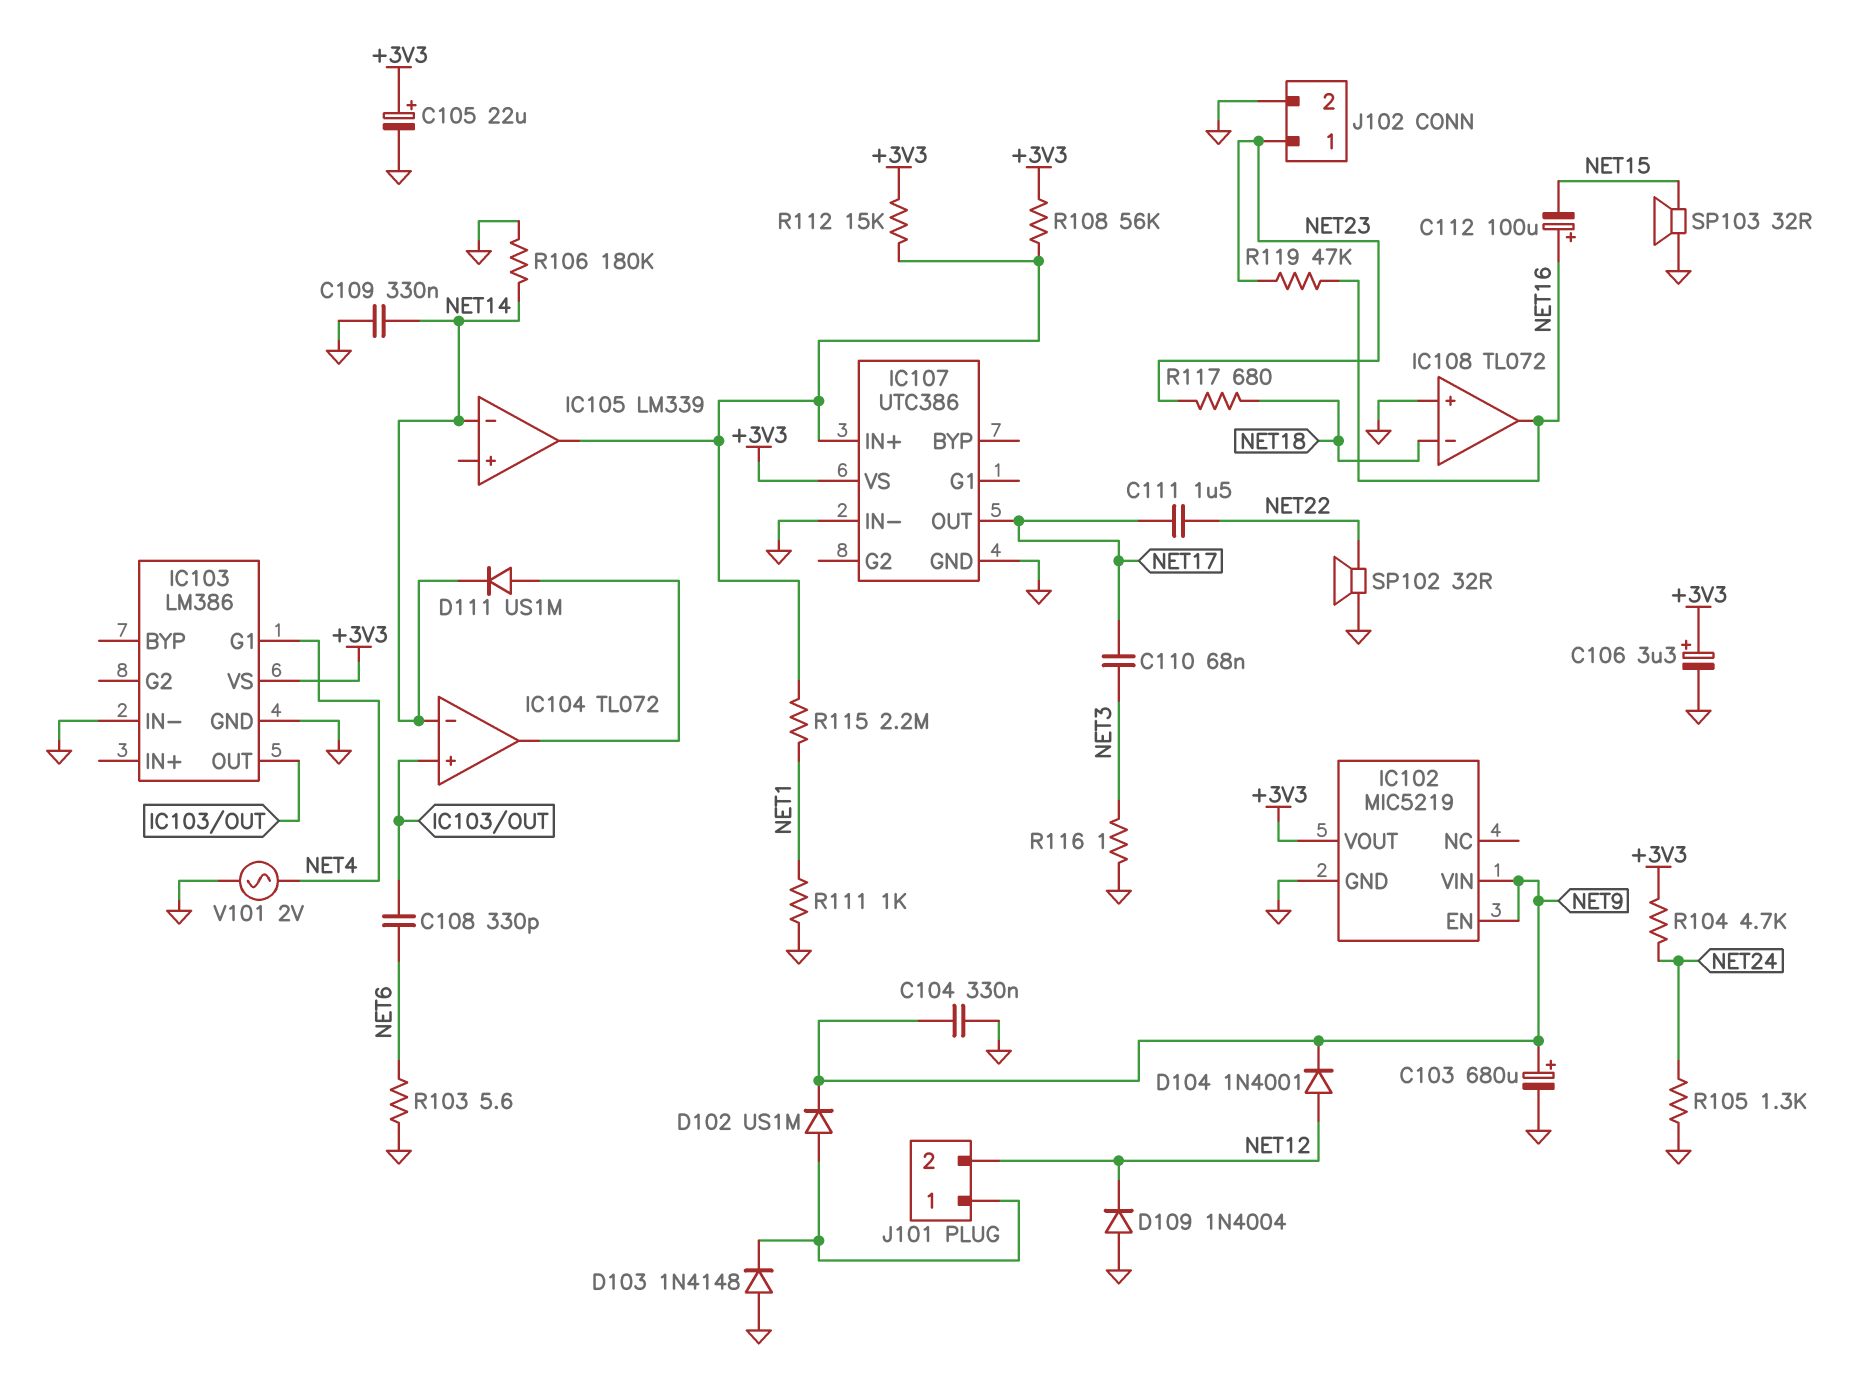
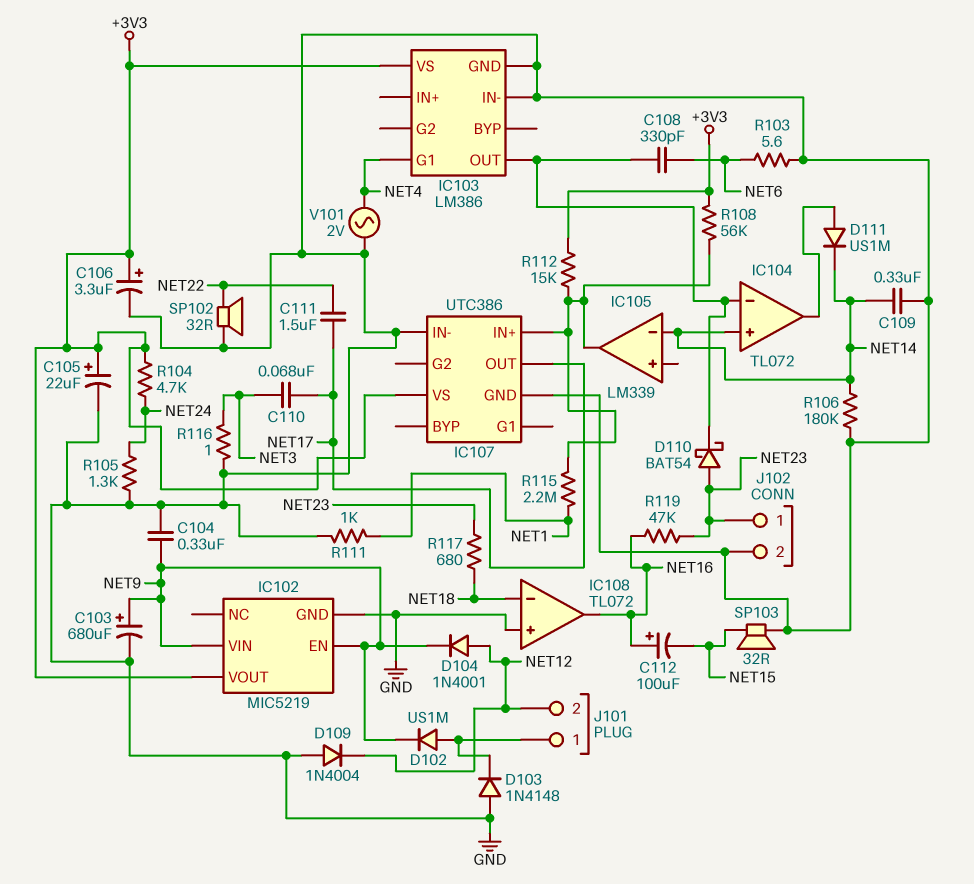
D110: none -> schottky BAT54 (A NET23, K IC103/OUT)
IC104 pin in+: IC103/OUT -> NET14
IC104 pin in-: NET14 -> IC103/OUT

